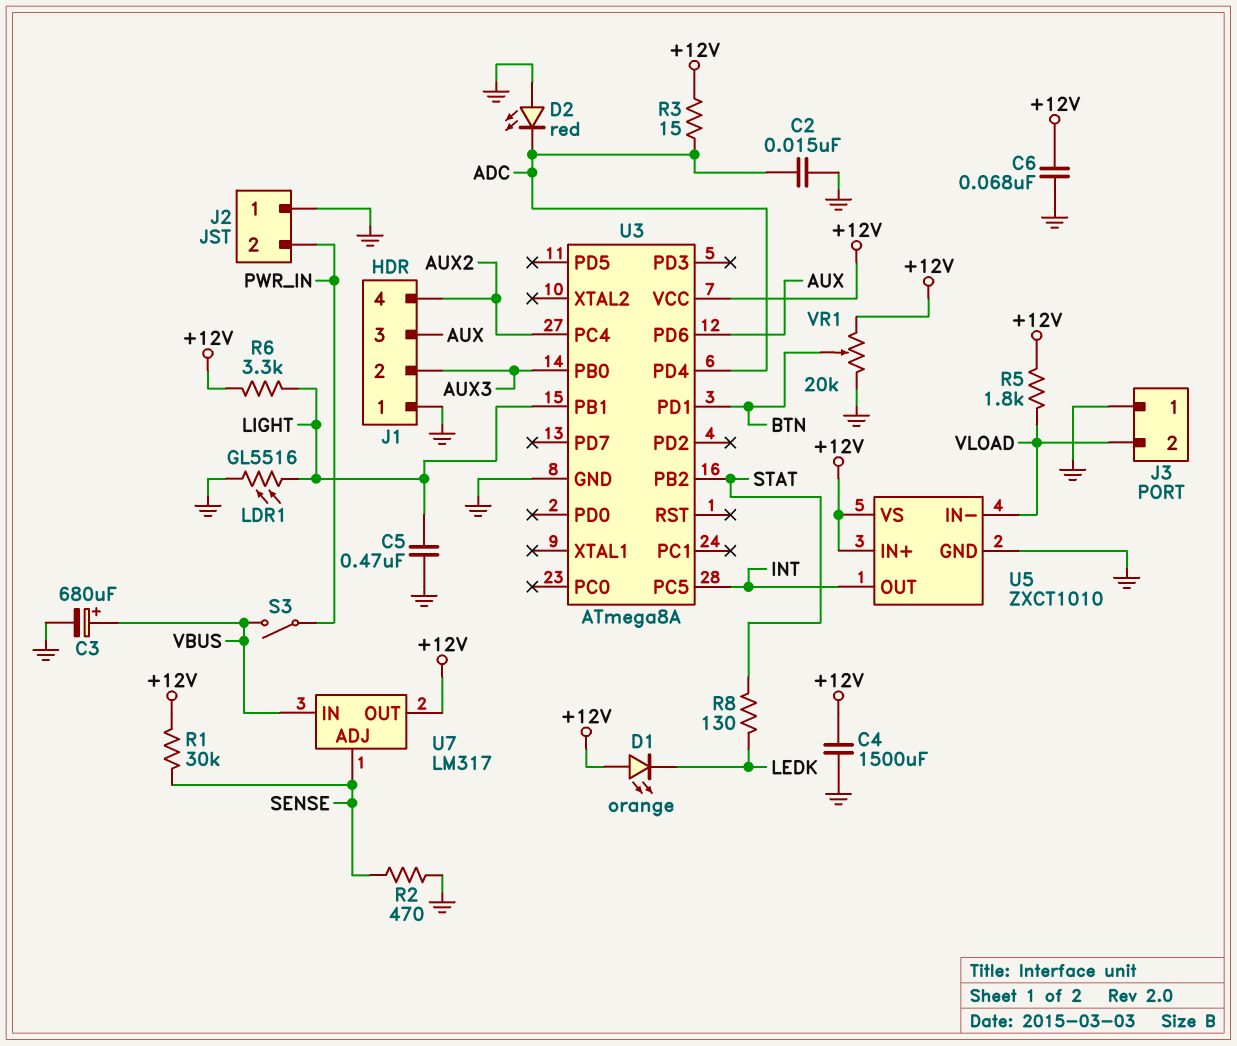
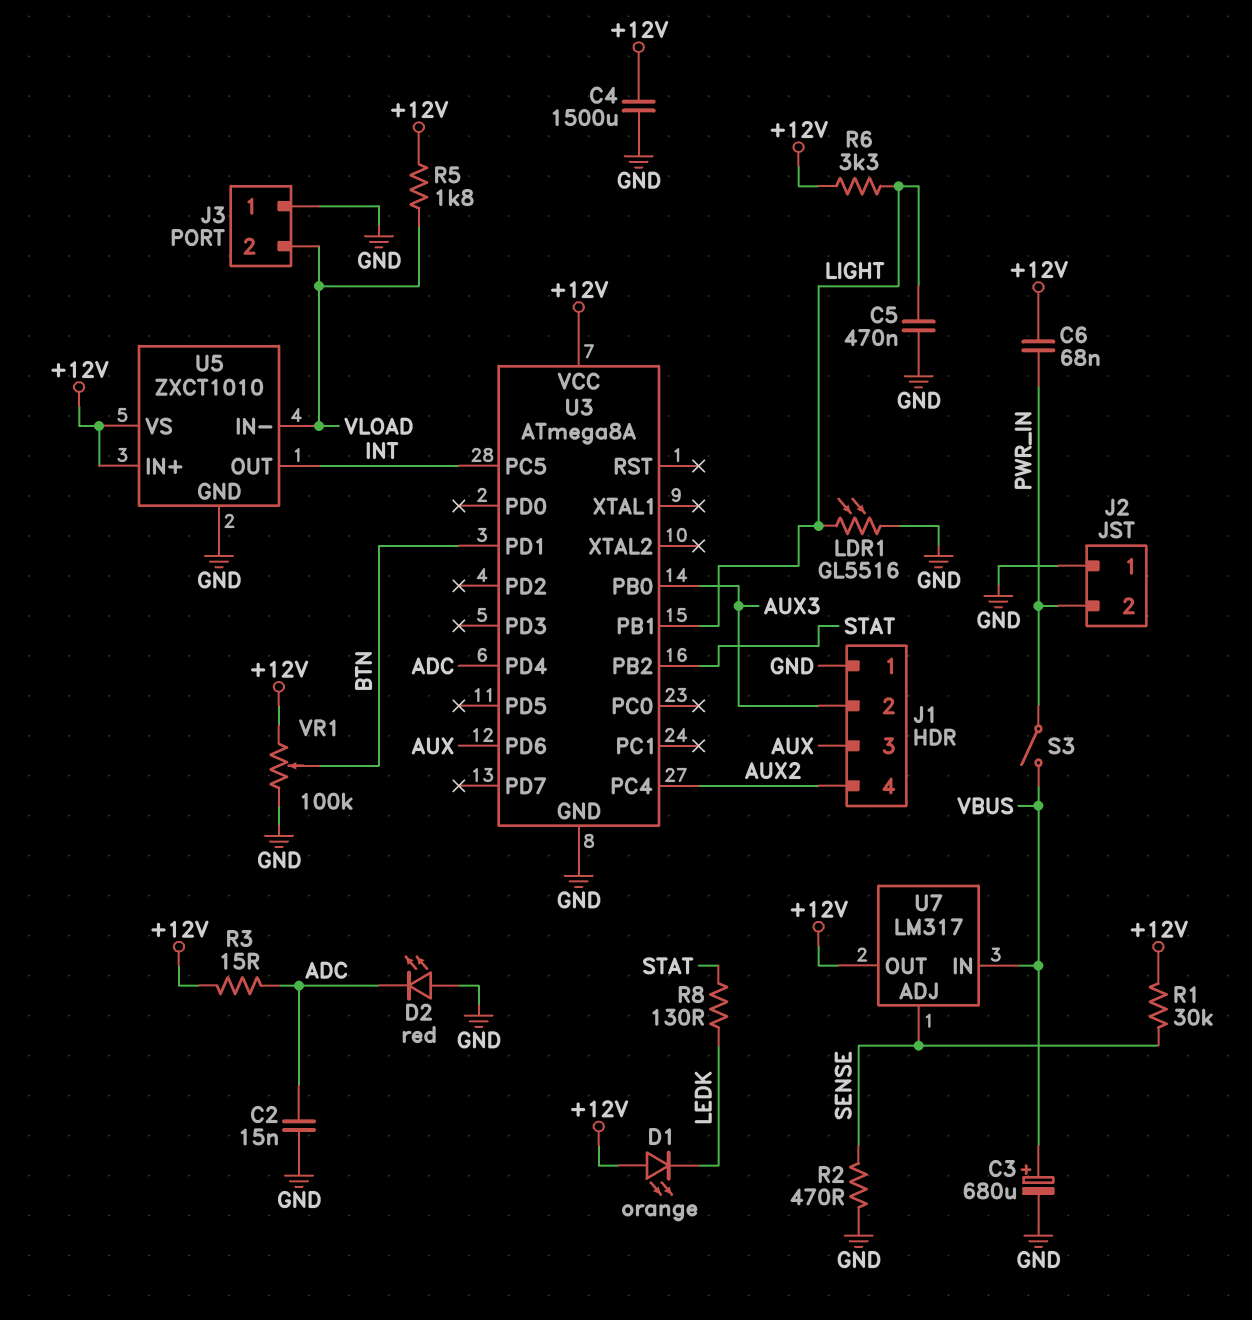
C6: 68nF (+12V, GND) -> 68nF (+12V, PWR_IN)
VR1: 20k (+12V, GND, wiper BTN) -> 100k (+12V, GND, wiper BTN)

